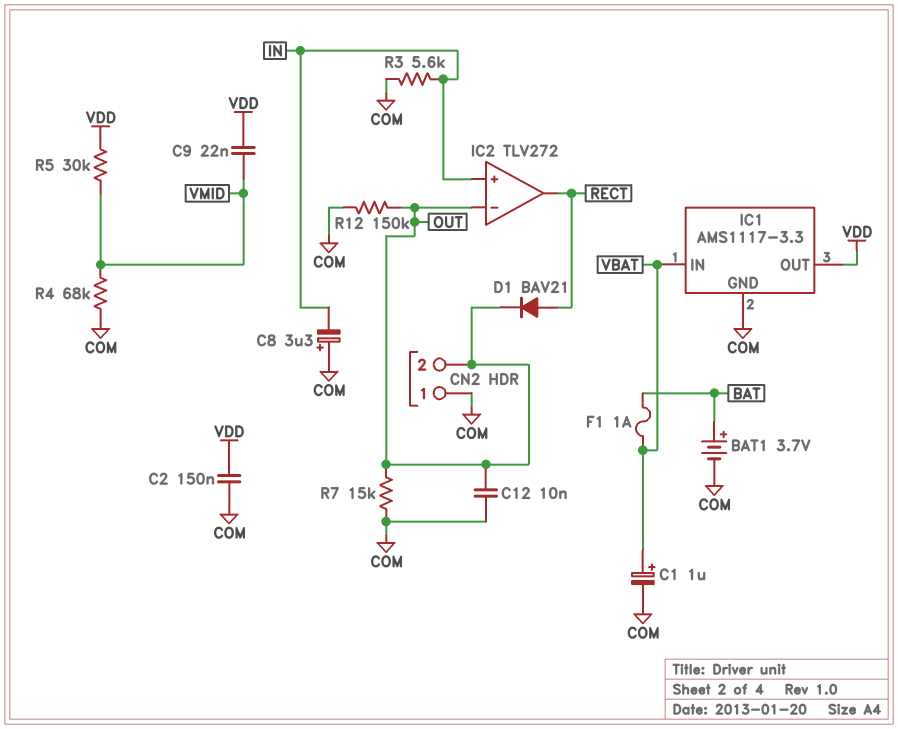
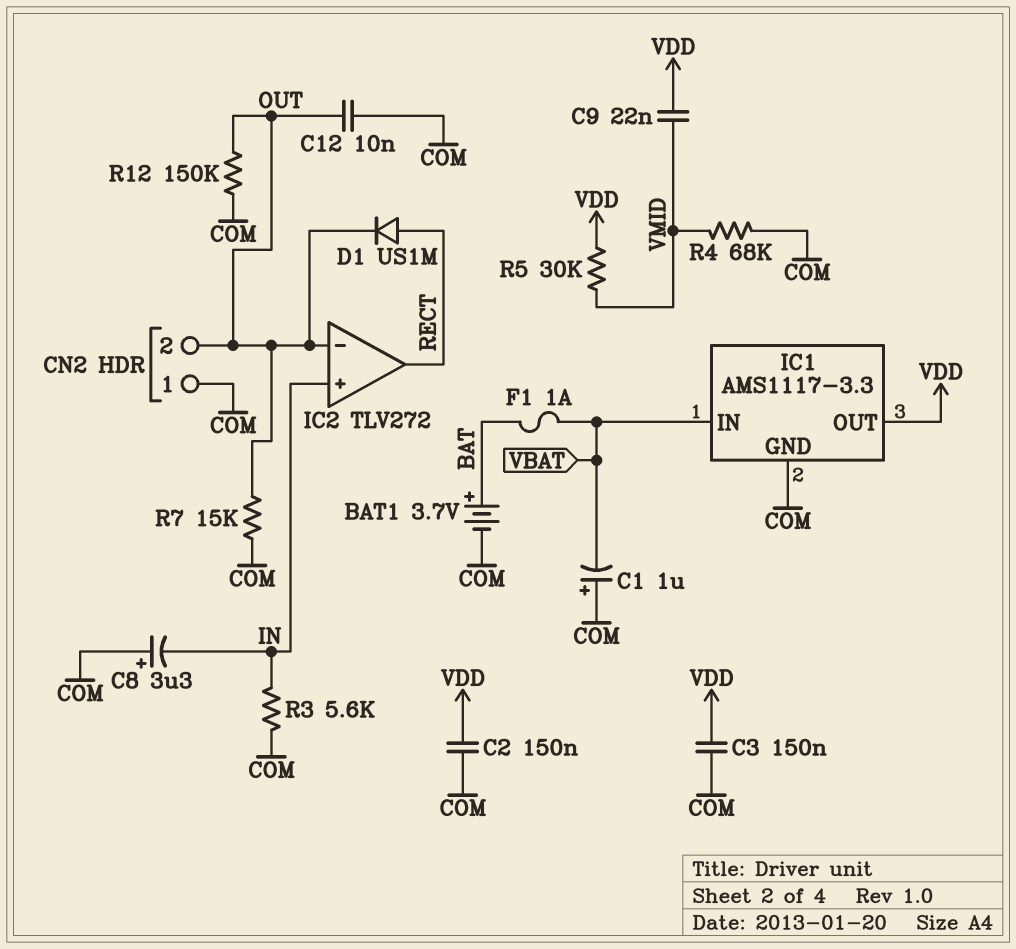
C1: 1uF (plus VBAT, minus COM) -> 1uF (plus COM, minus VBAT)
C3: none -> 150nF (COM, VDD)
D1: diode BAV21 (A RECT, K OUT) -> diode US1M (A RECT, K OUT)

